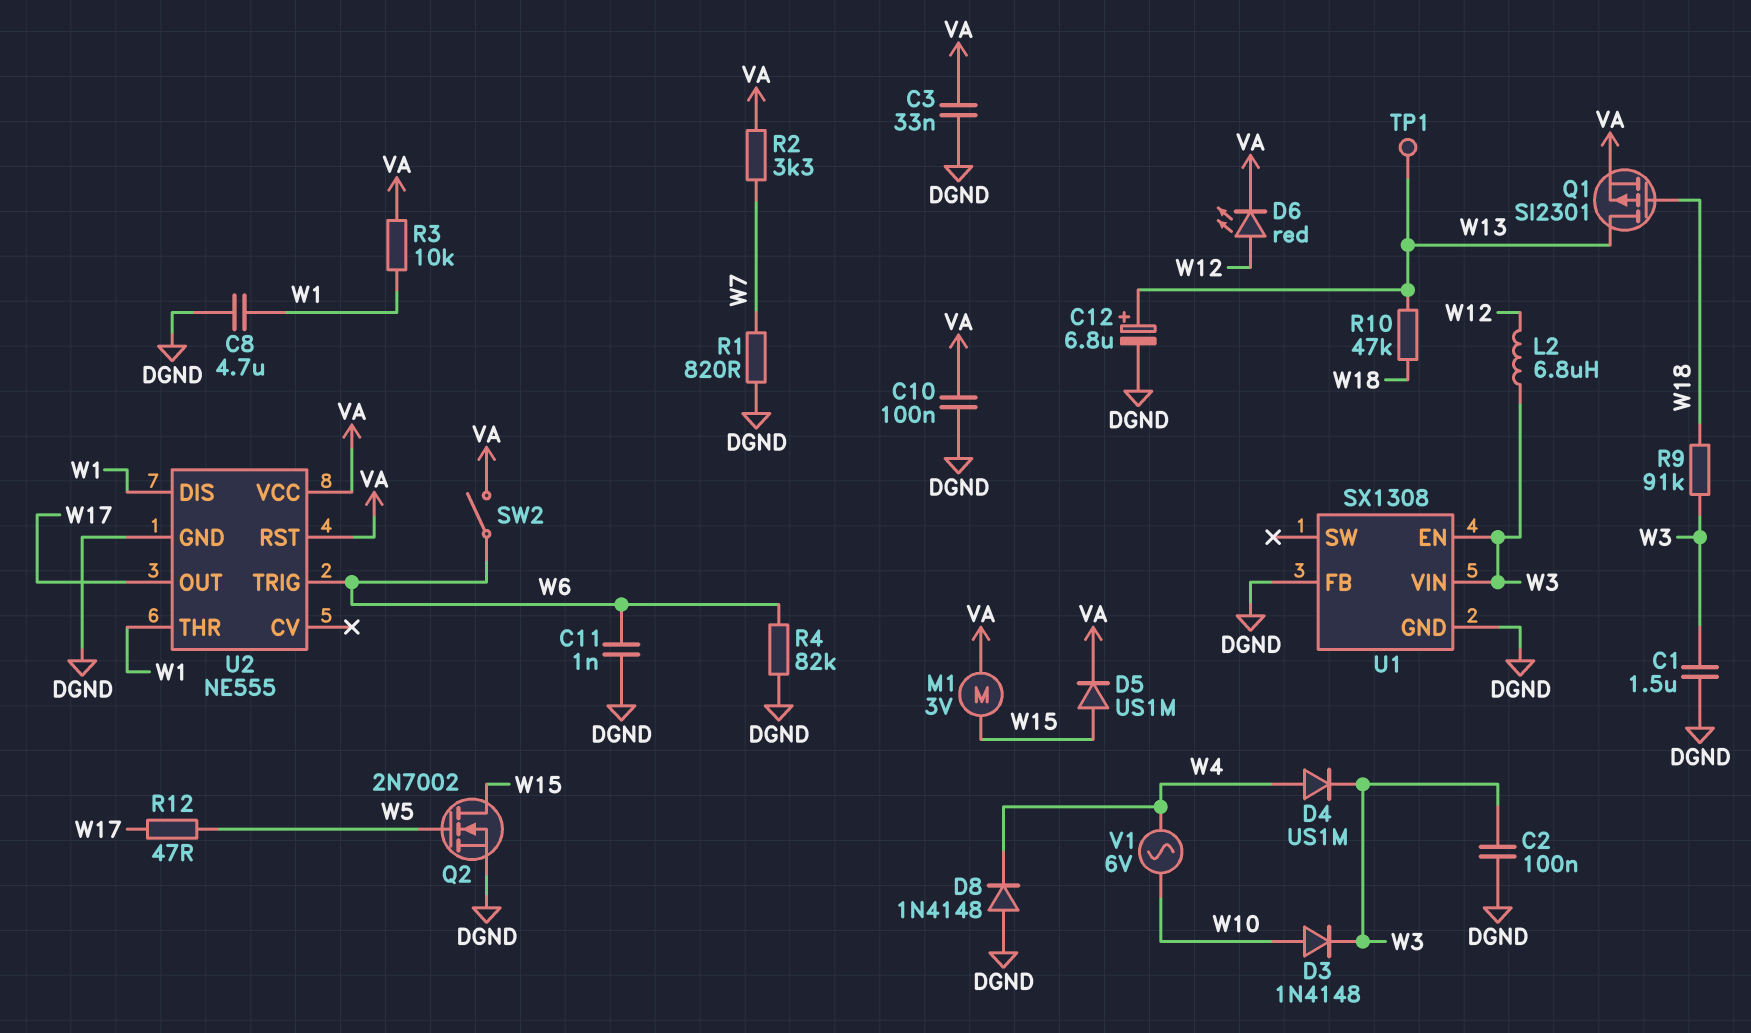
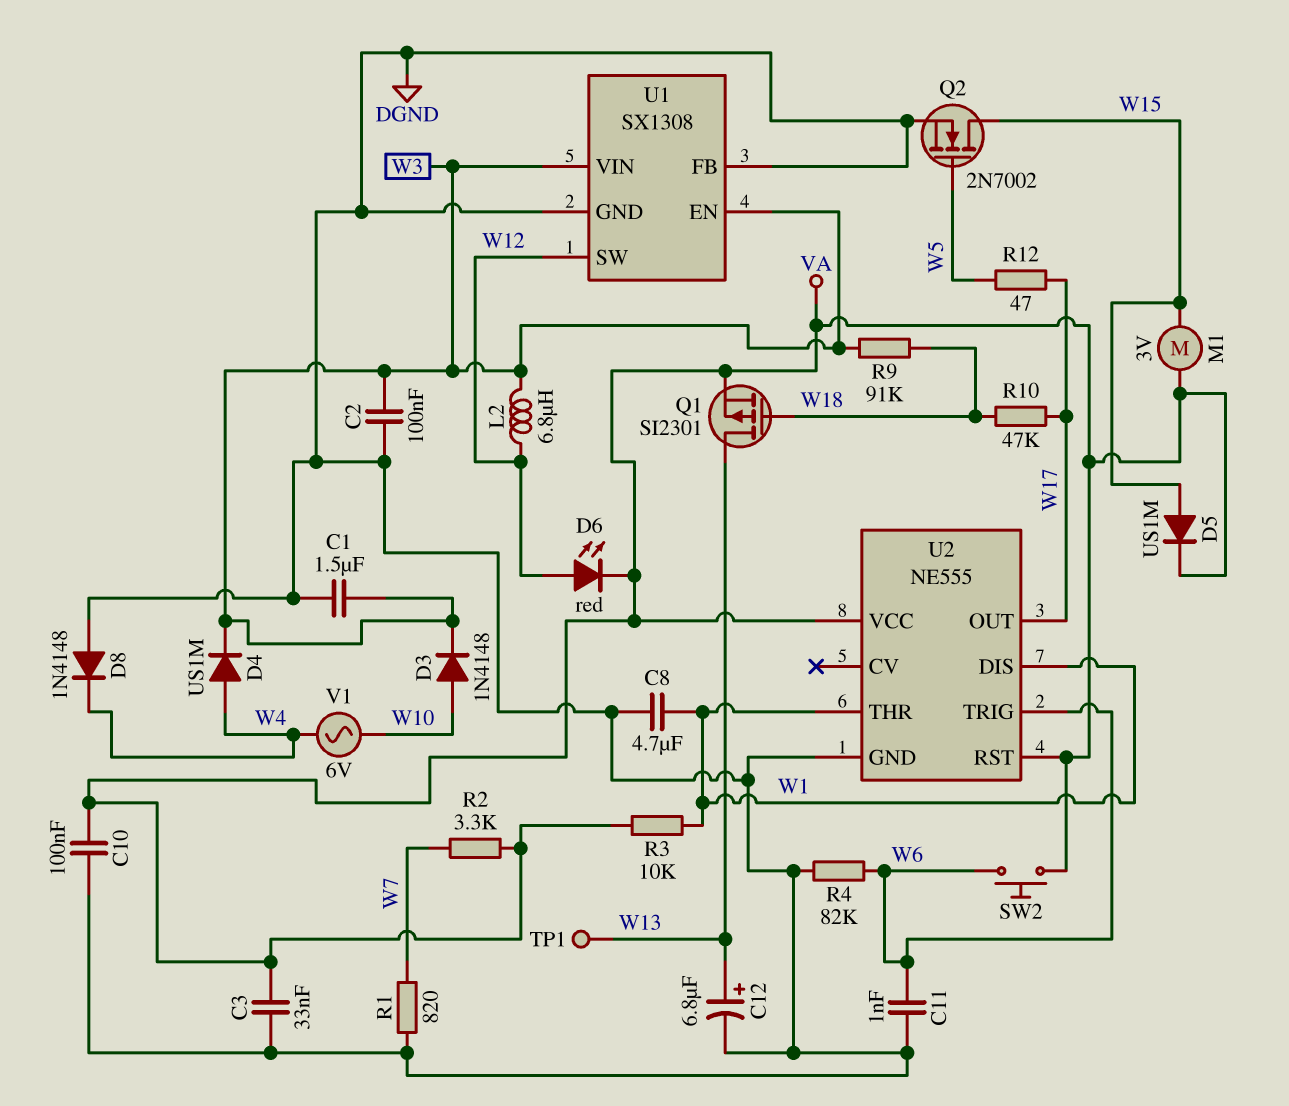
R10: 47k (W13, W18) -> 47k (W17, W18)
SW2: switch (VA, W6) -> button (VA, W6)
U1 pin SW: none -> W12

